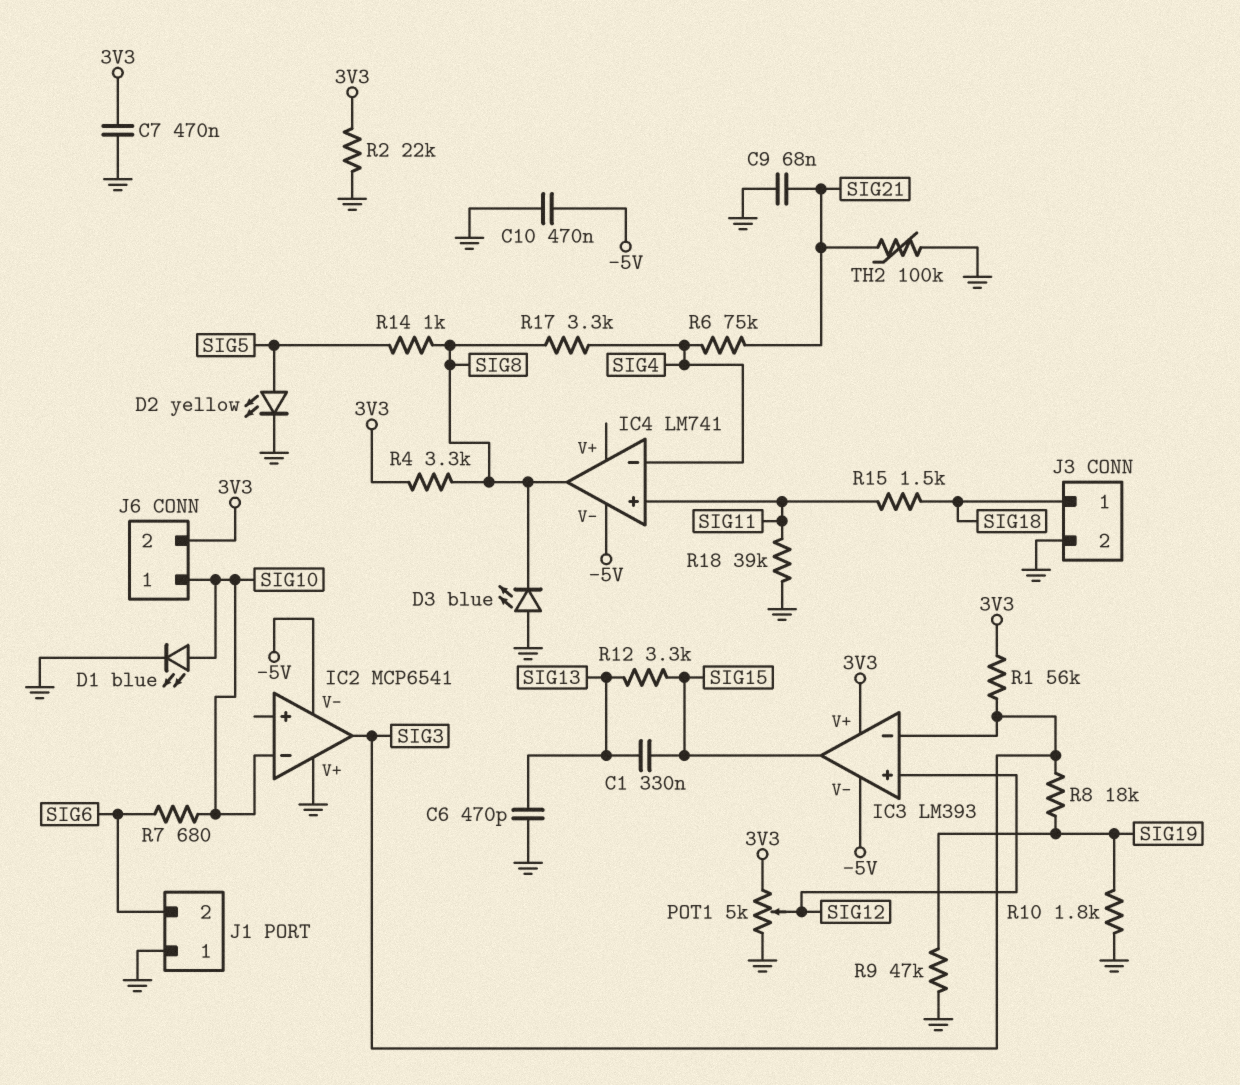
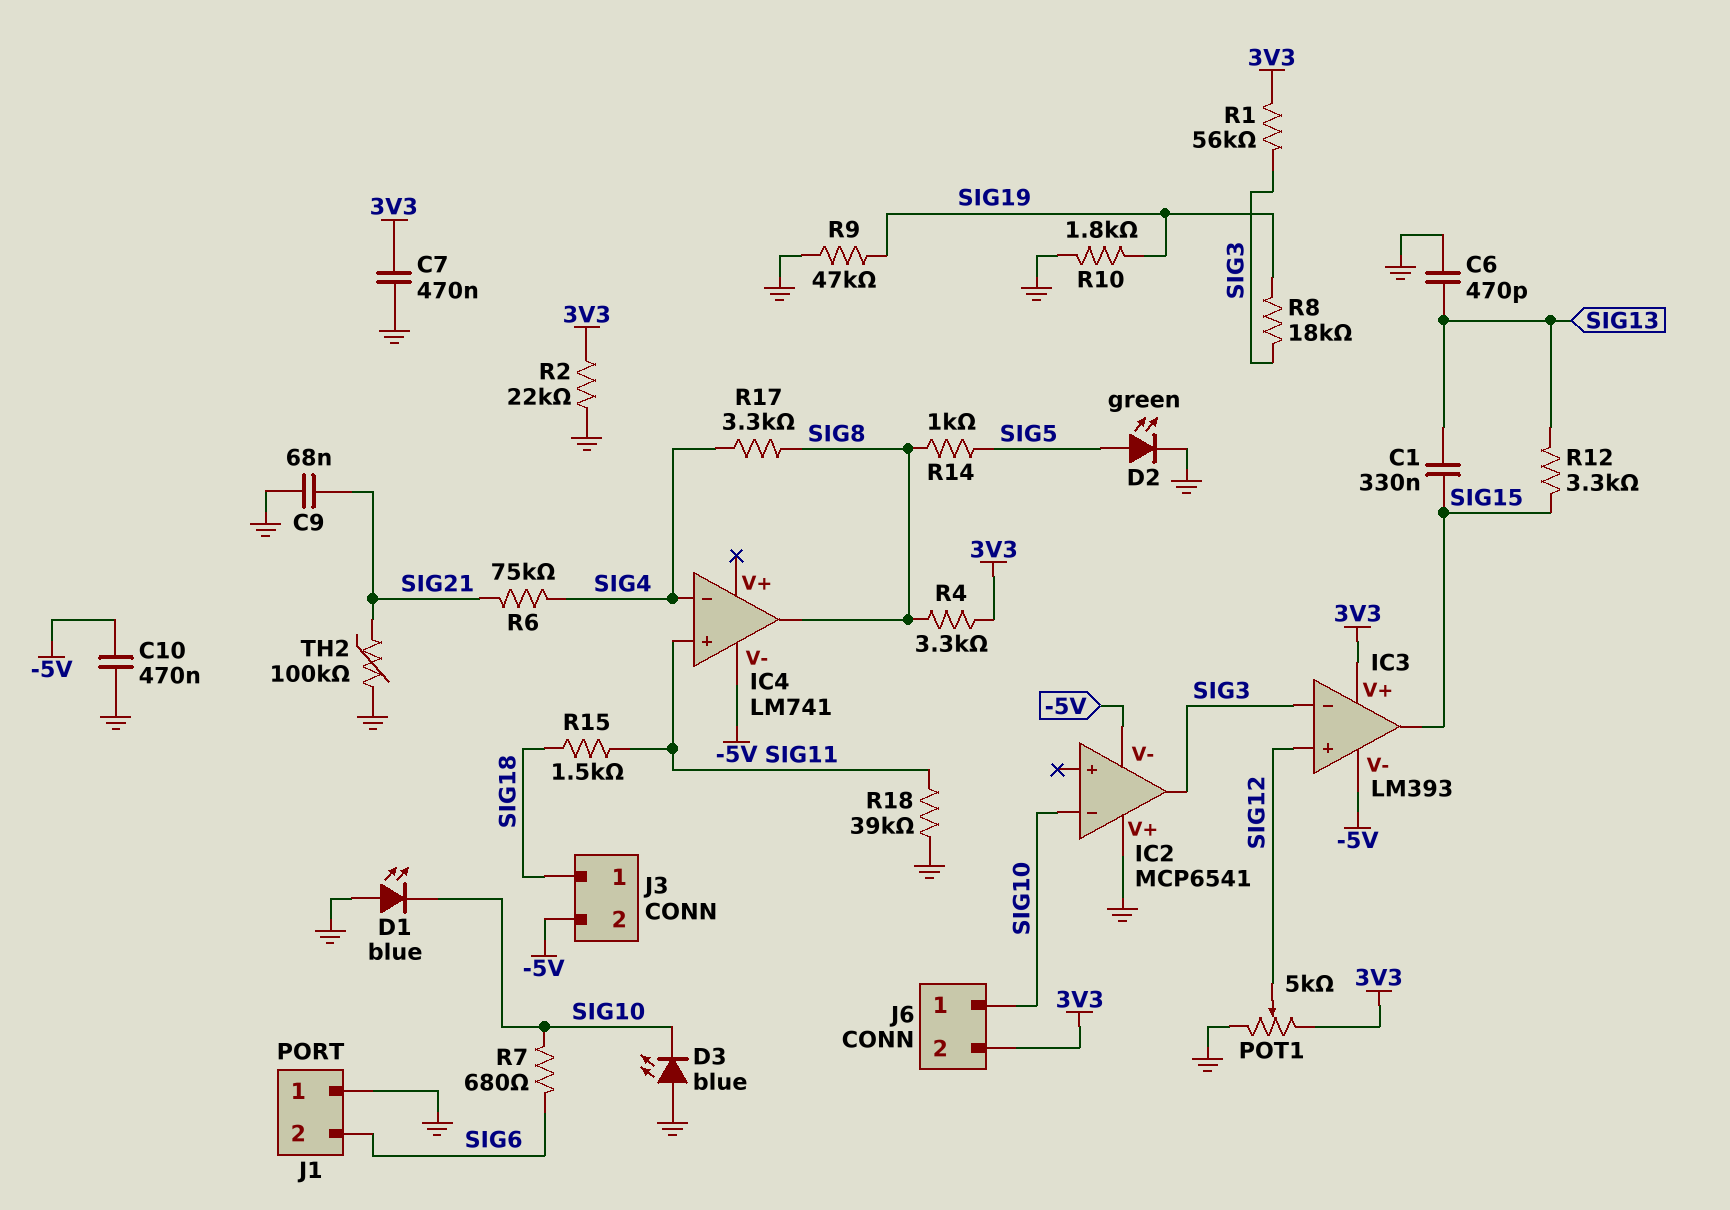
D1: LED blue (A SIG10, K GND) -> LED blue (A GND, K SIG10)
D2: LED yellow (A SIG5, K GND) -> LED green (A SIG5, K GND)
D3: LED blue (A GND, K SIG8) -> LED blue (A GND, K SIG10)
J3 pin 2: GND -> -5V

